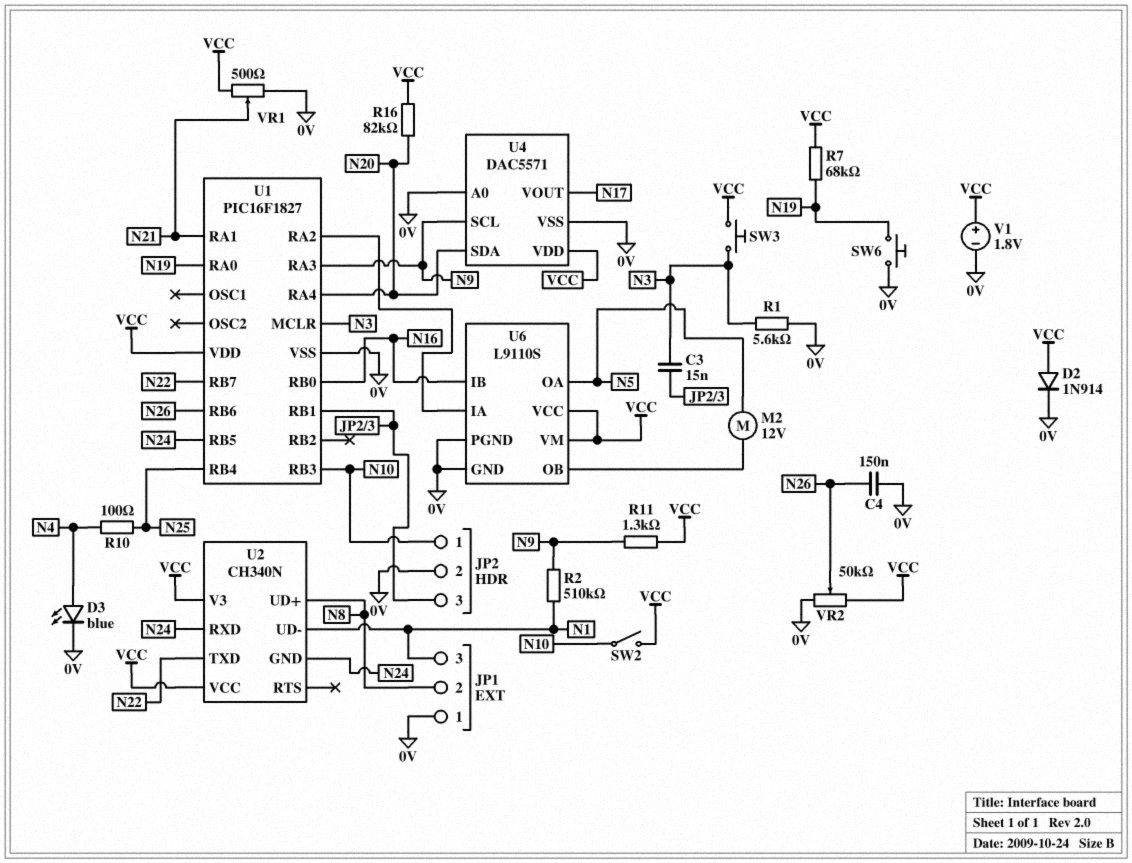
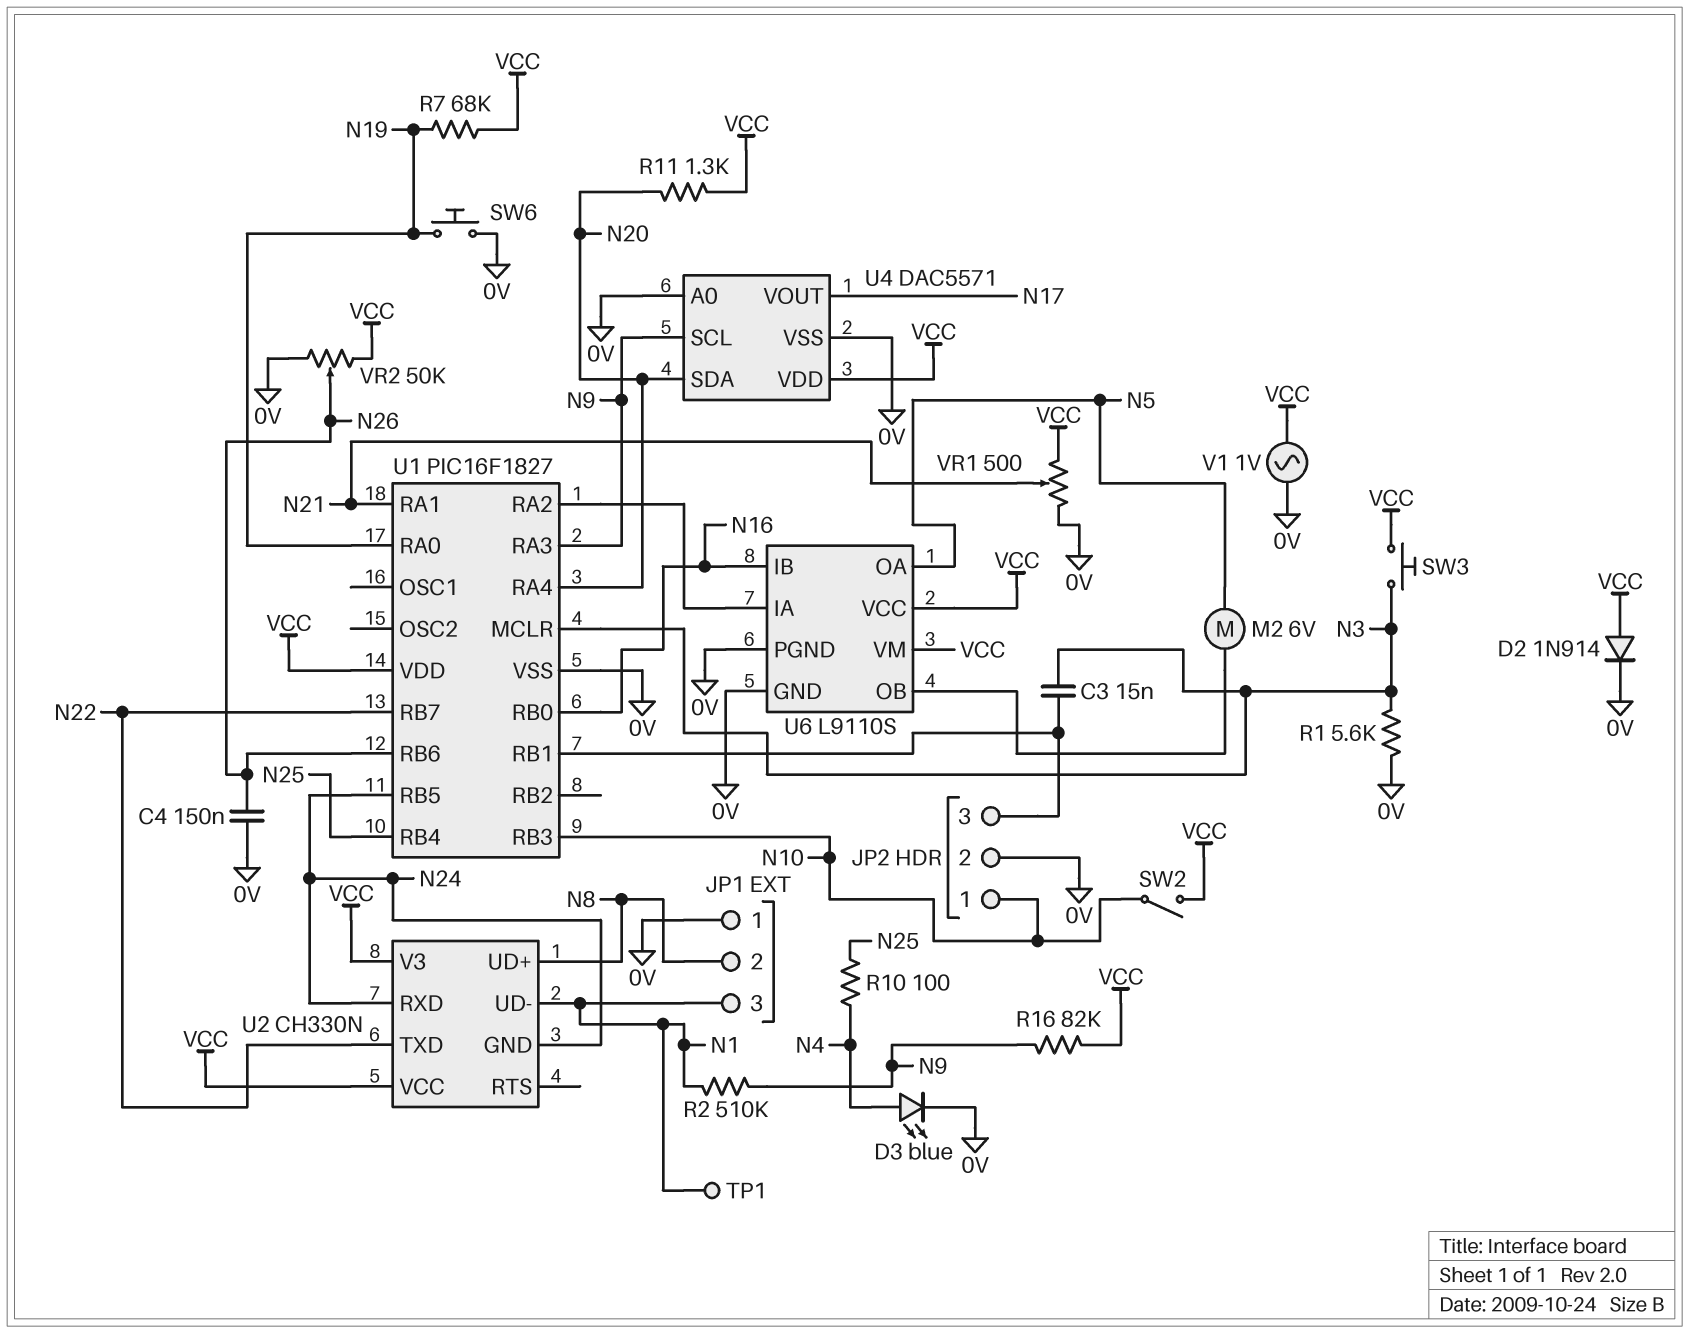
M2: motor 12V (N5, U6/OB) -> motor 6V (N5, U6/OB)
R11: 1.3k (N9, VCC) -> 1.3k (N20, VCC)
R16: 82k (N20, VCC) -> 82k (N9, VCC)
TP1: none -> test point (N1)
U2: CH340N -> CH330N
V1: 1.8V (plus VCC, minus 0V) -> AC 1V (0V, VCC)

